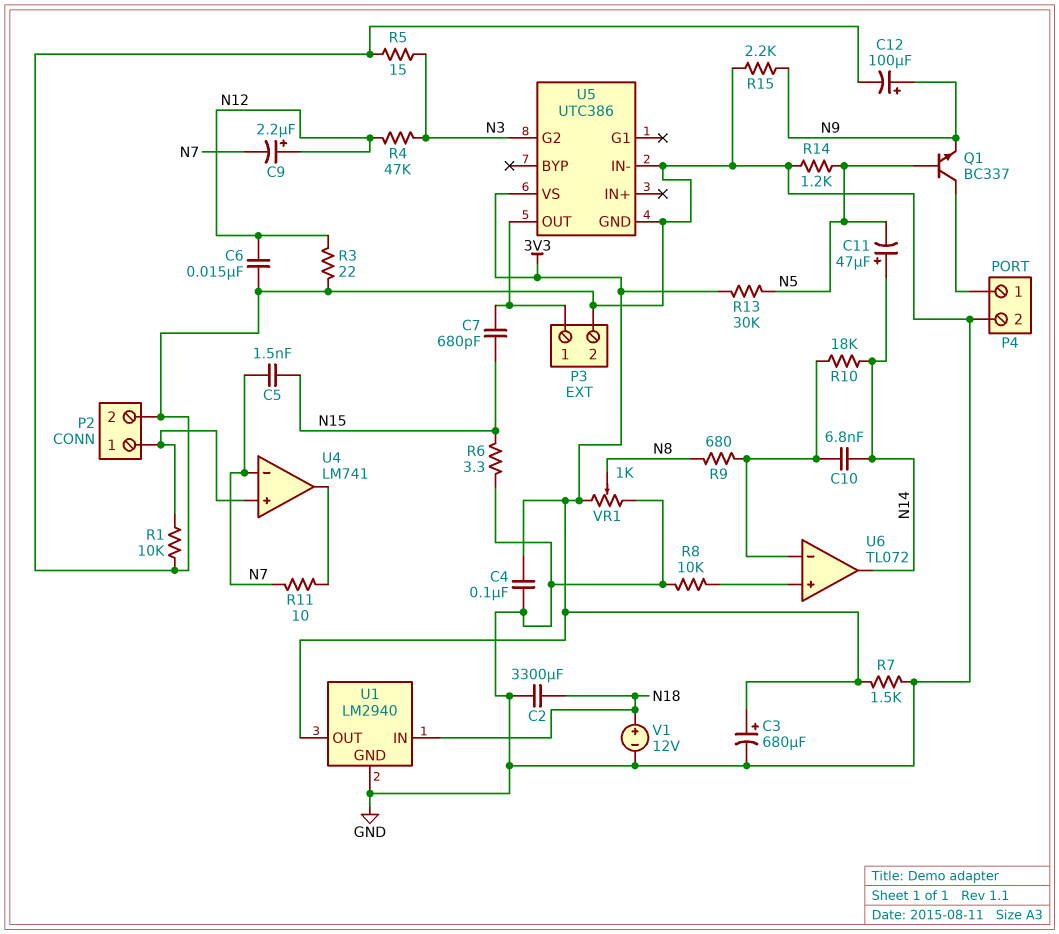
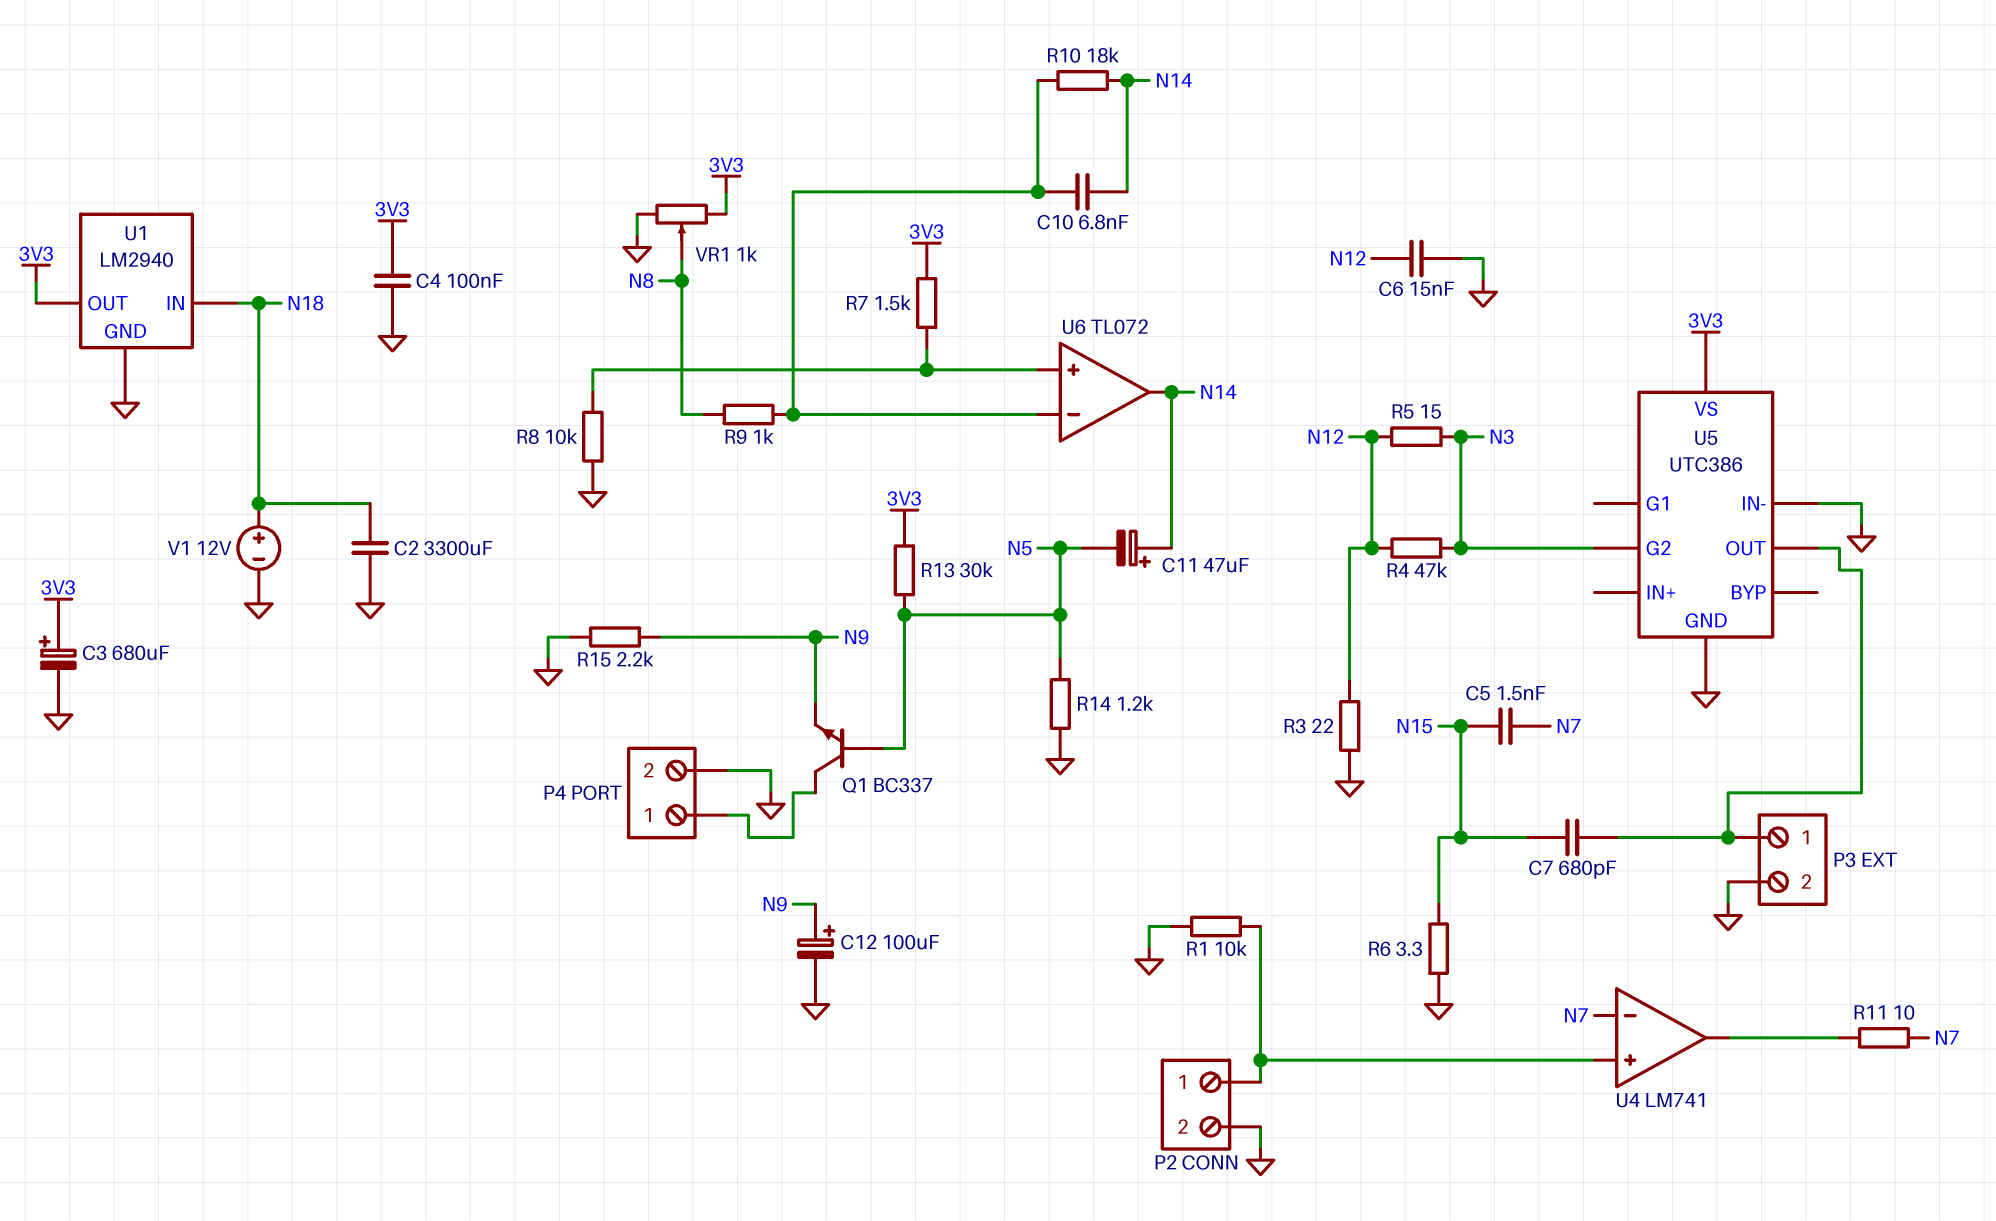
C9: 2.2uF (plus N12, minus N7) -> none
R5: 15 (GND, N3) -> 15 (N3, N12)
R7: 1.5k (3V3, GND) -> 1.5k (3V3, U6/in+)
R9: 680 (N8, U6/in-) -> 1k (N8, U6/in-)

